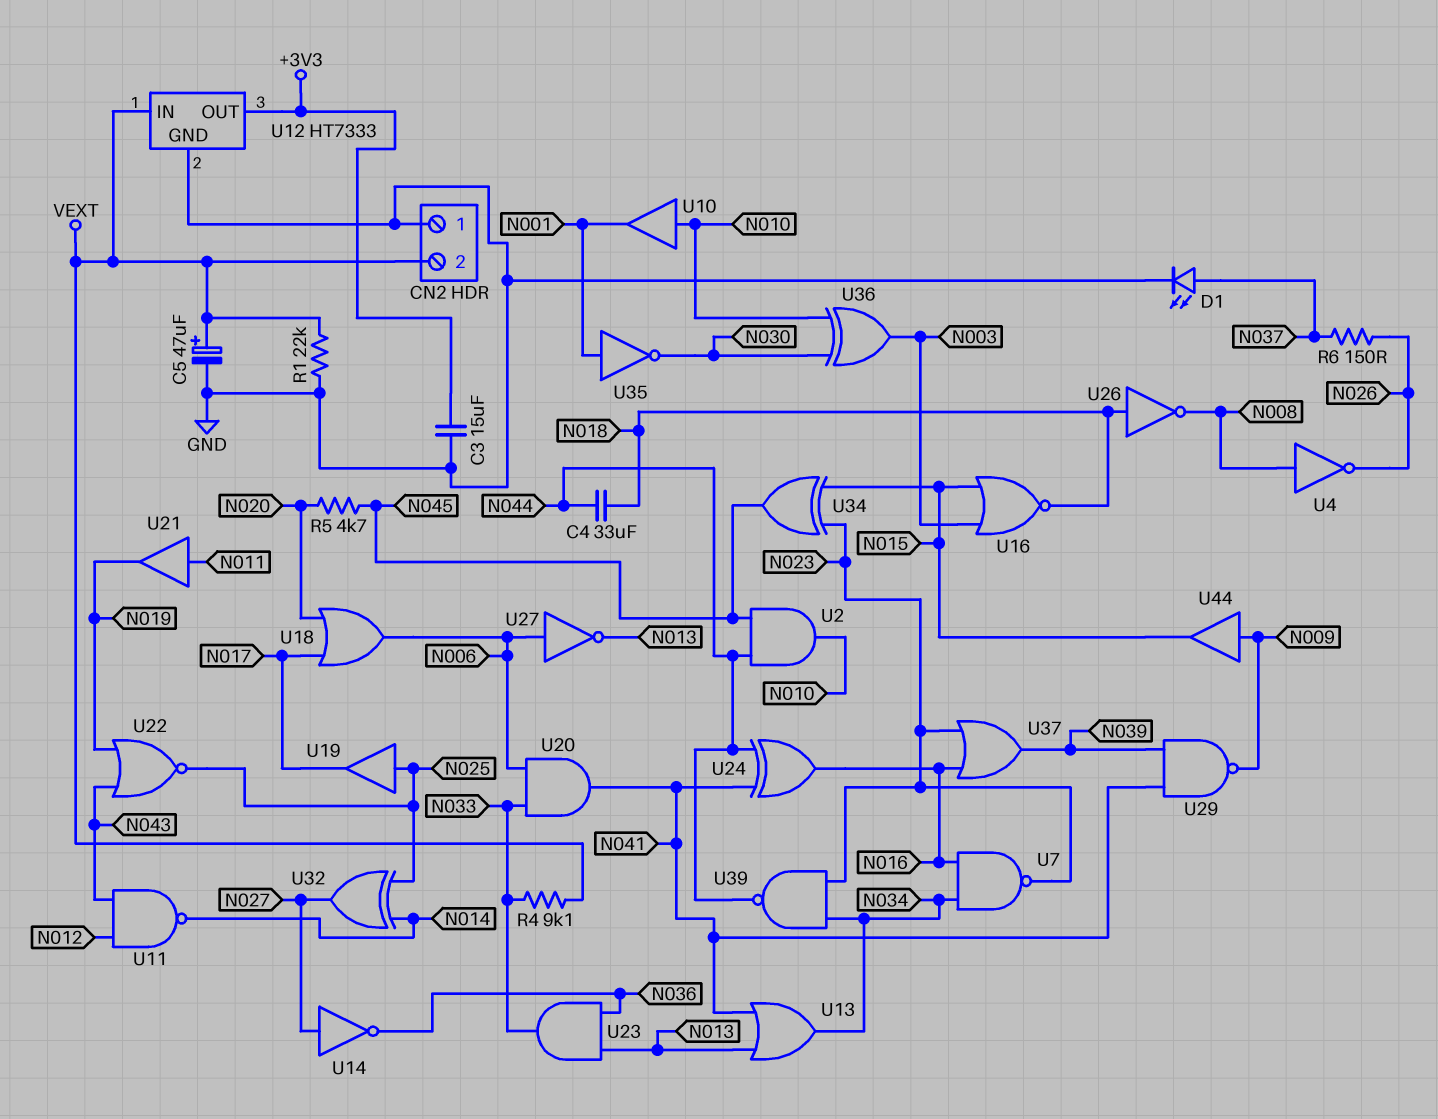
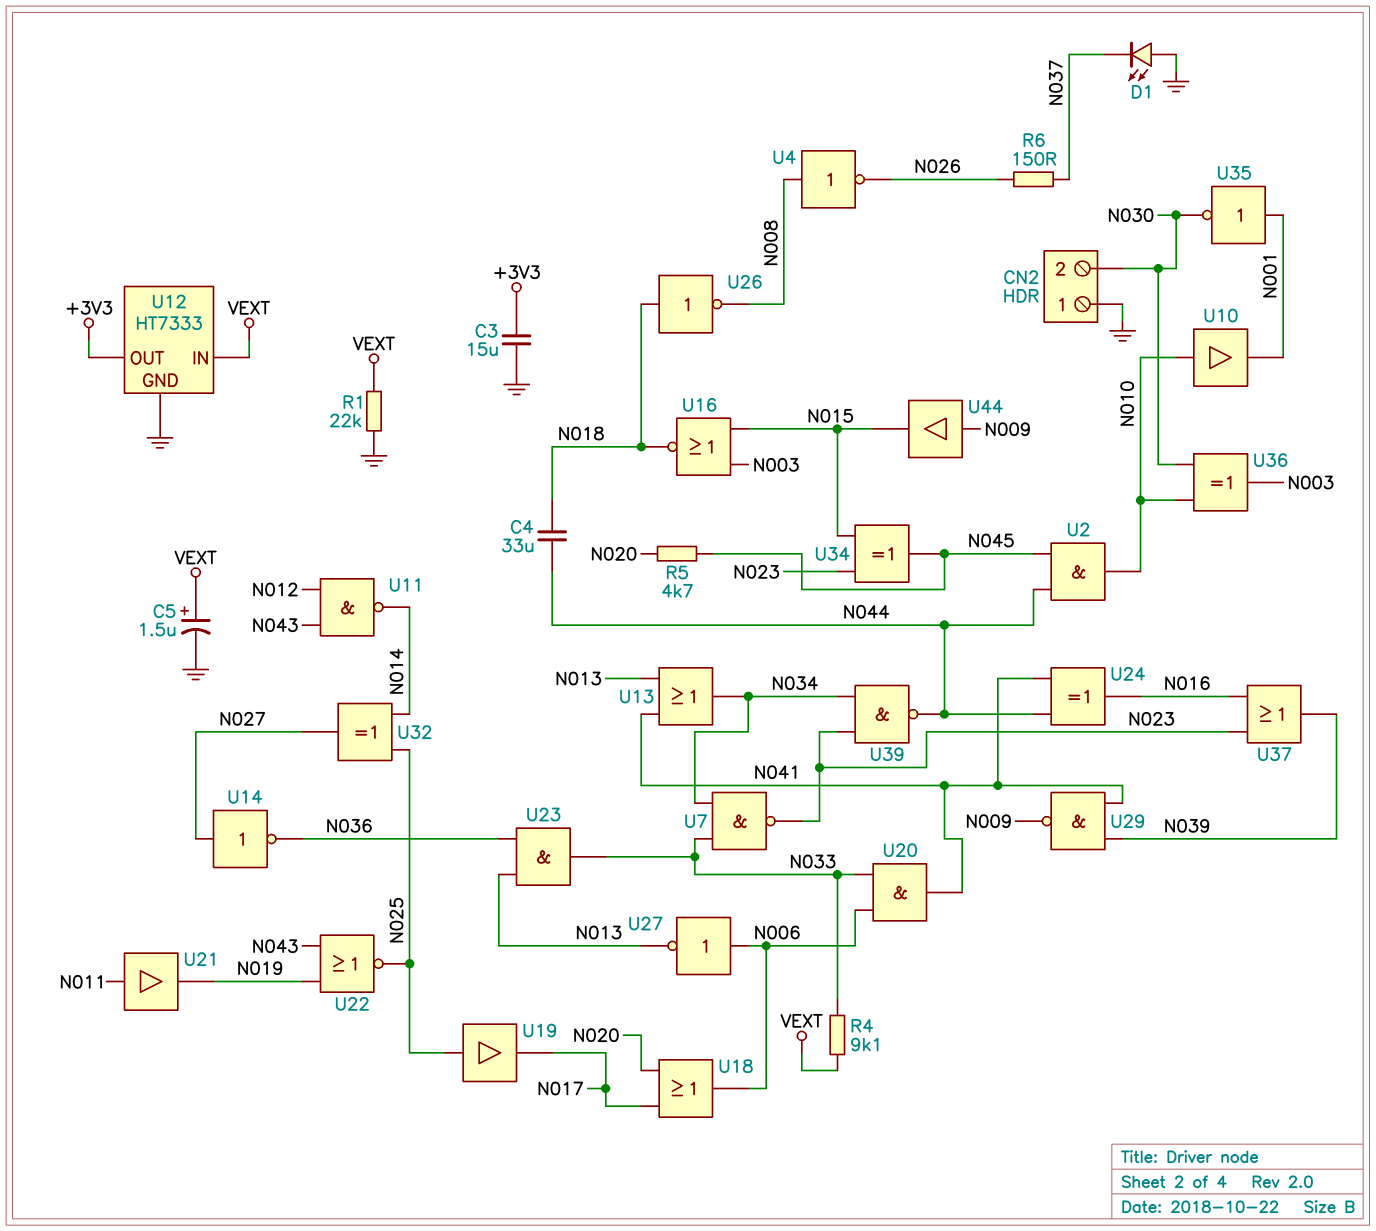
C5: 47uF (plus VEXT, minus GND) -> 1.5uF (plus VEXT, minus GND)
CN2 pin 2: VEXT -> N030
D1: LED (A N037, K GND) -> LED (A GND, K N037)
U7: NAND (in N016, in N034, out N023) -> NAND (in N033, in N034, out N023)

